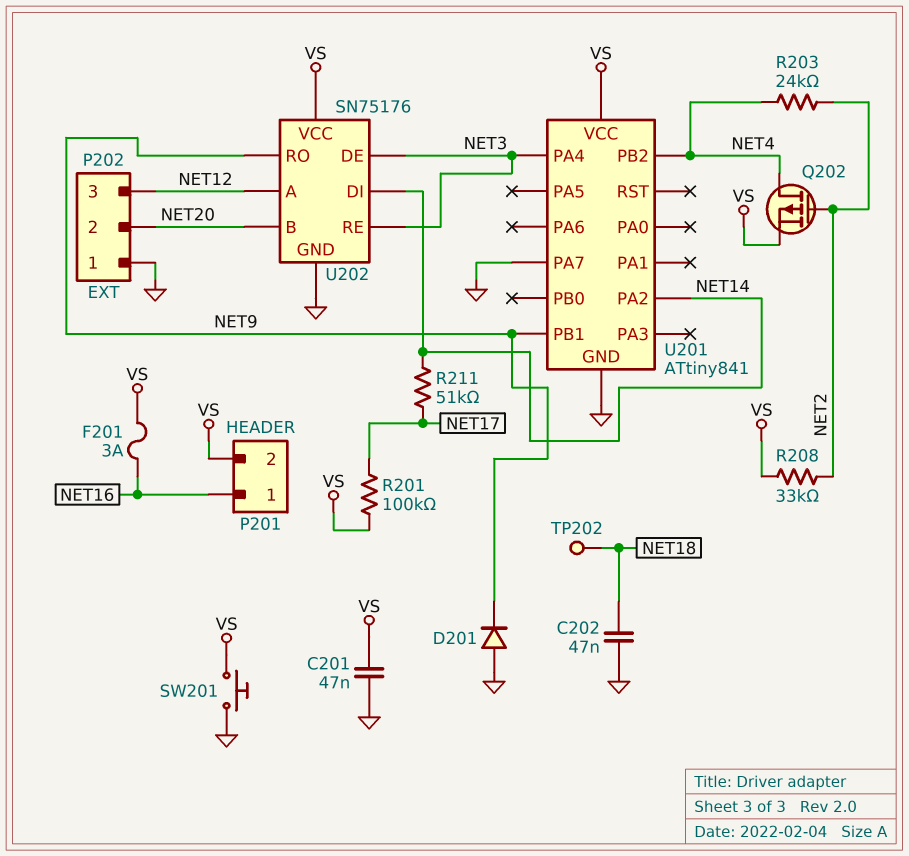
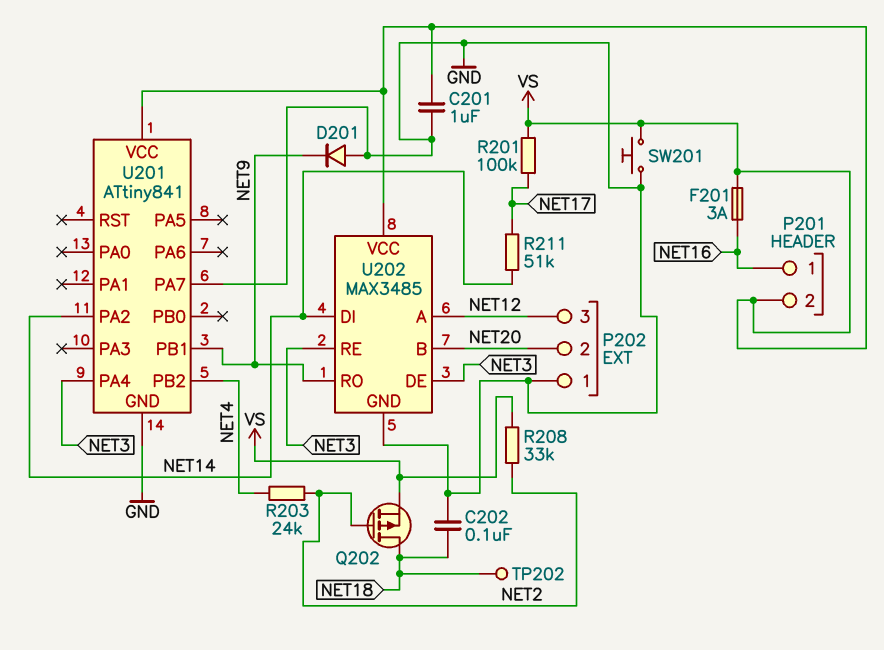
C201: 47nF (GND, VS) -> 1uF (GND, VS)
C202: 47nF (GND, NET18) -> 100nF (GND, NET18)
Q202: PMOS (G NET2, D NET4, S VS) -> PMOS (G NET2, D NET18, S VS)
U202: SN75176 -> MAX3485

